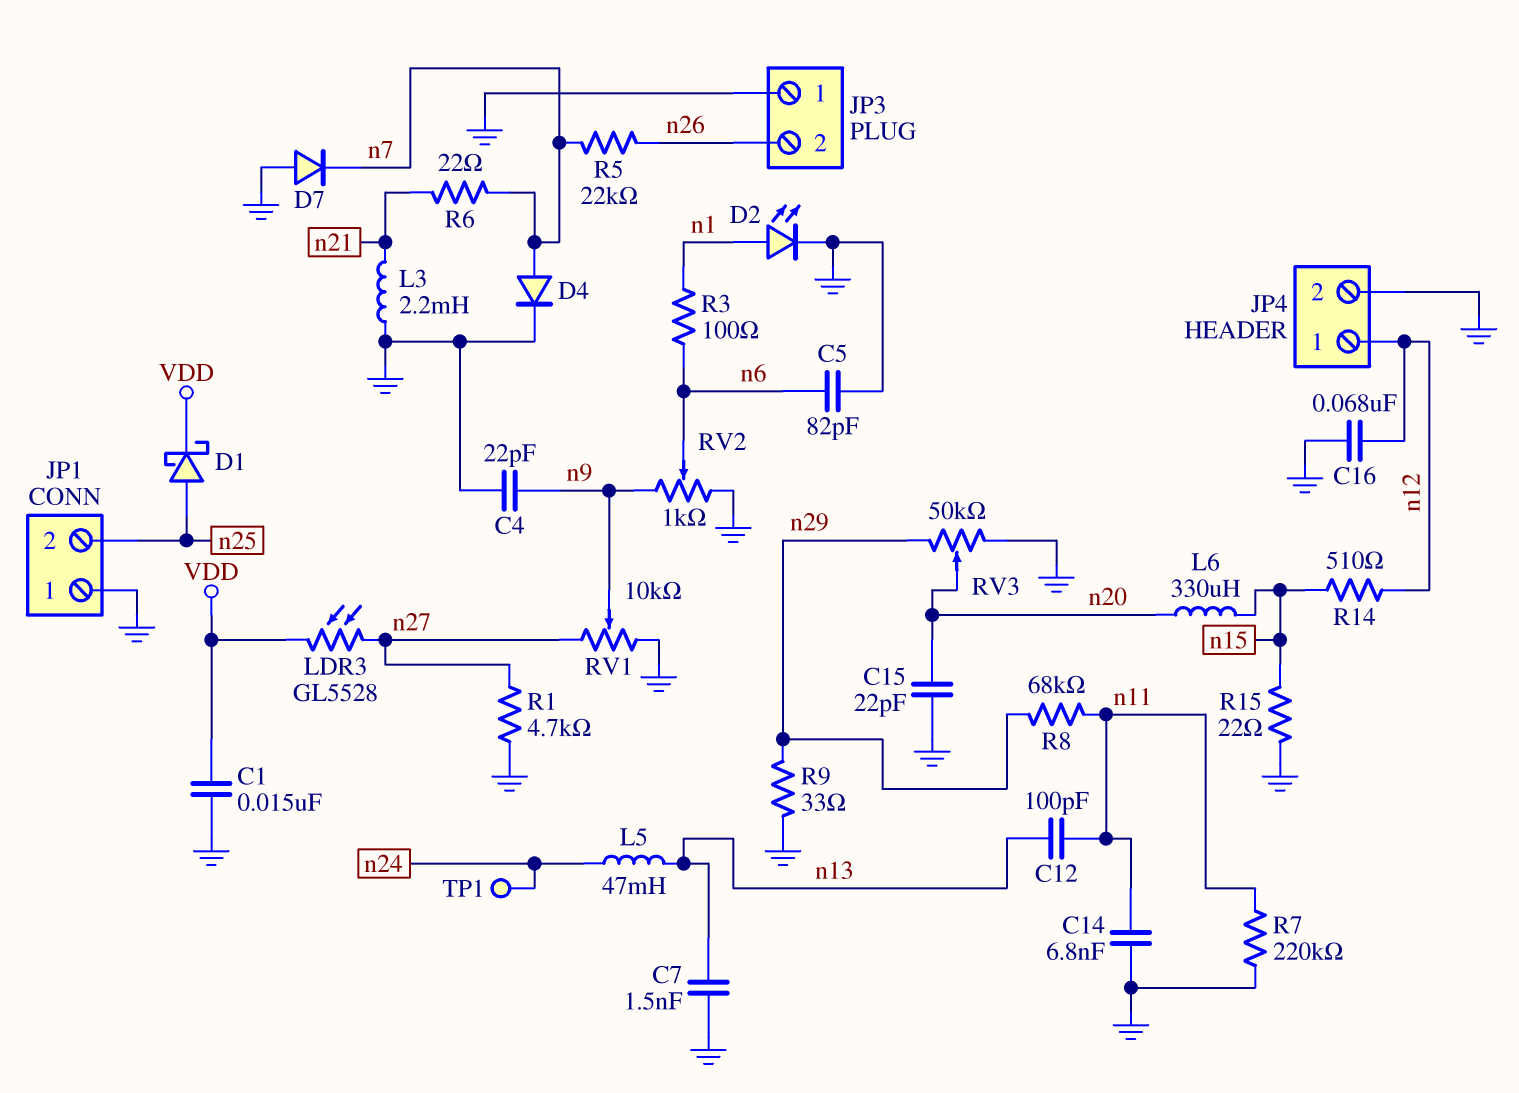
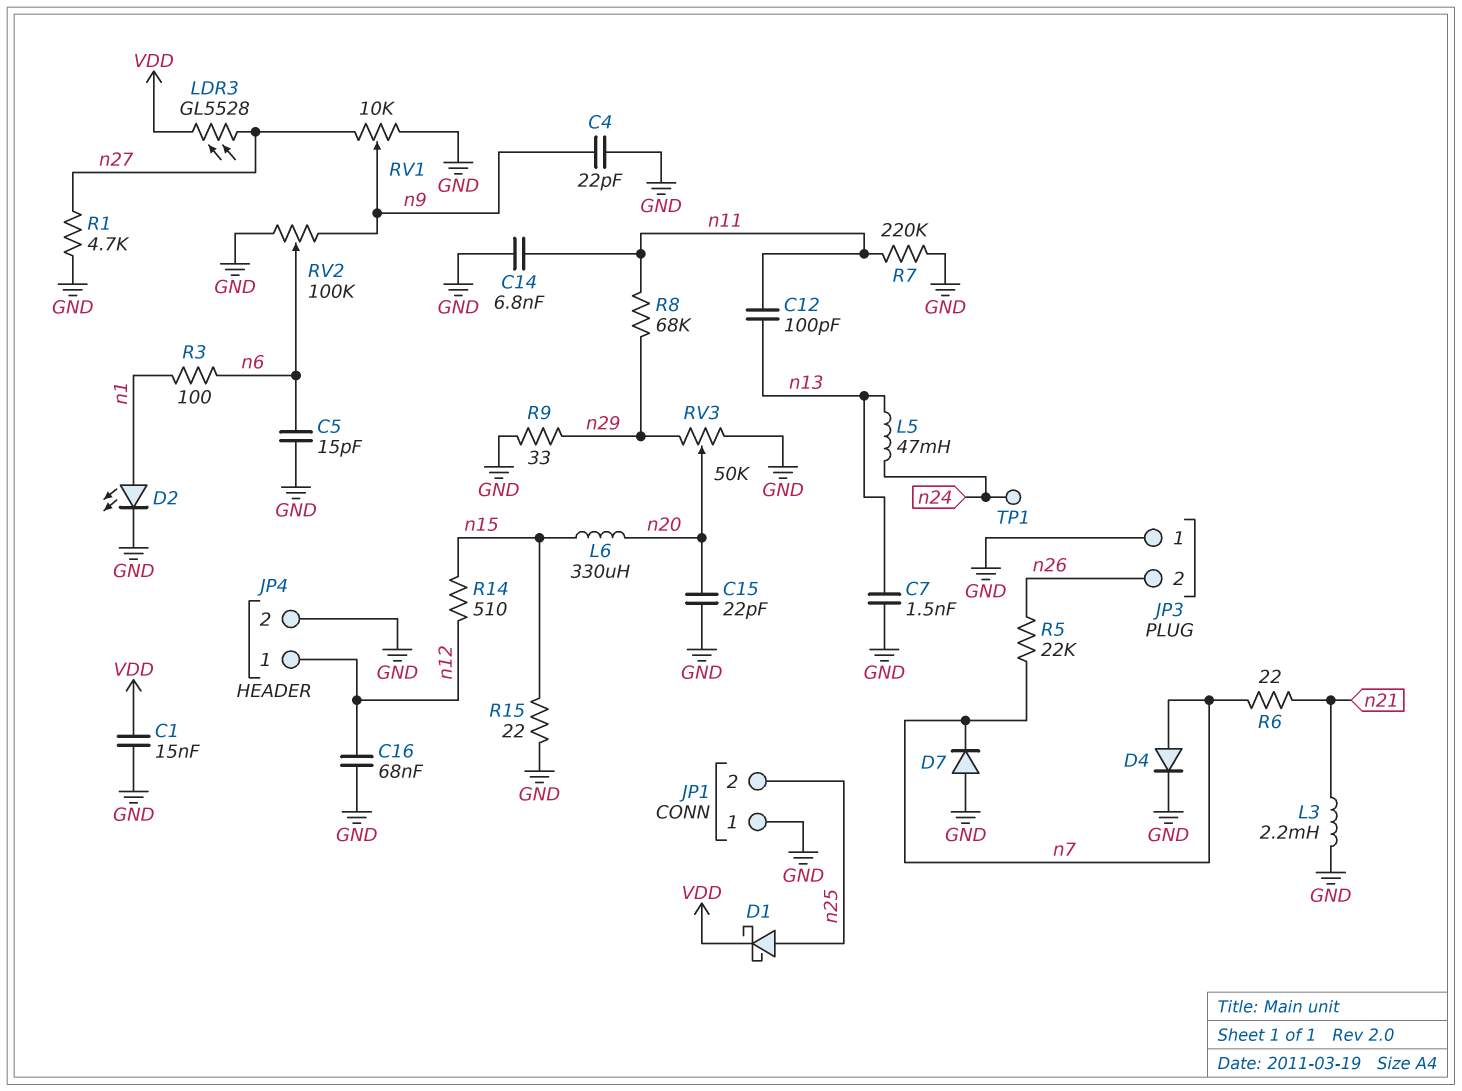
C5: 82pF (GND, n6) -> 15pF (GND, n6)
RV2: 1k (GND, n9, wiper n6) -> 100k (GND, n9, wiper n6)

